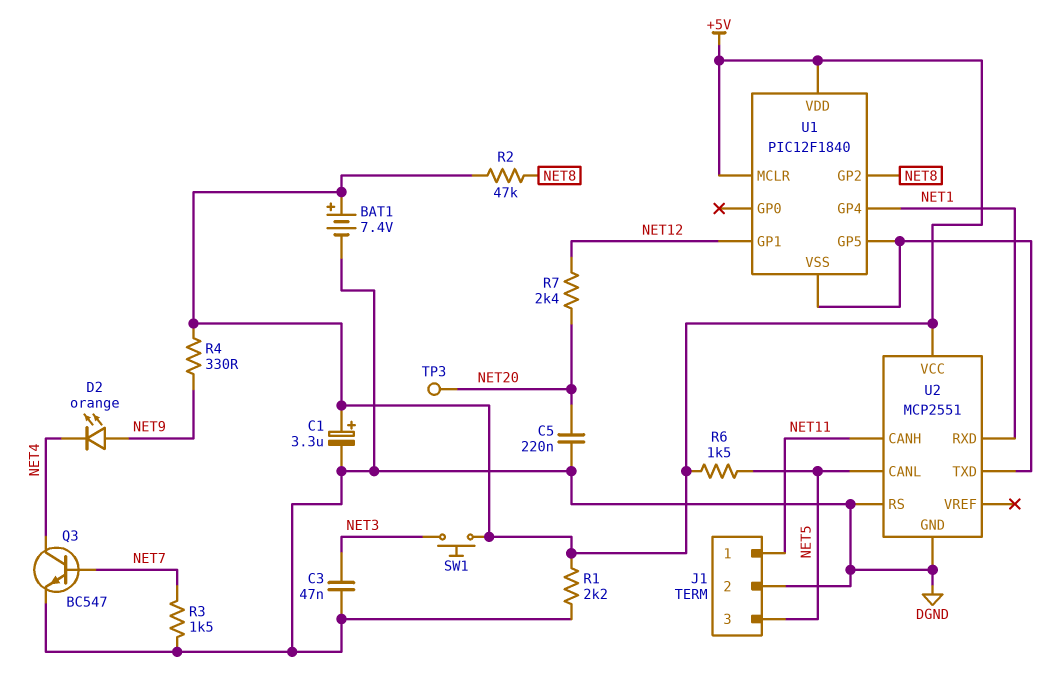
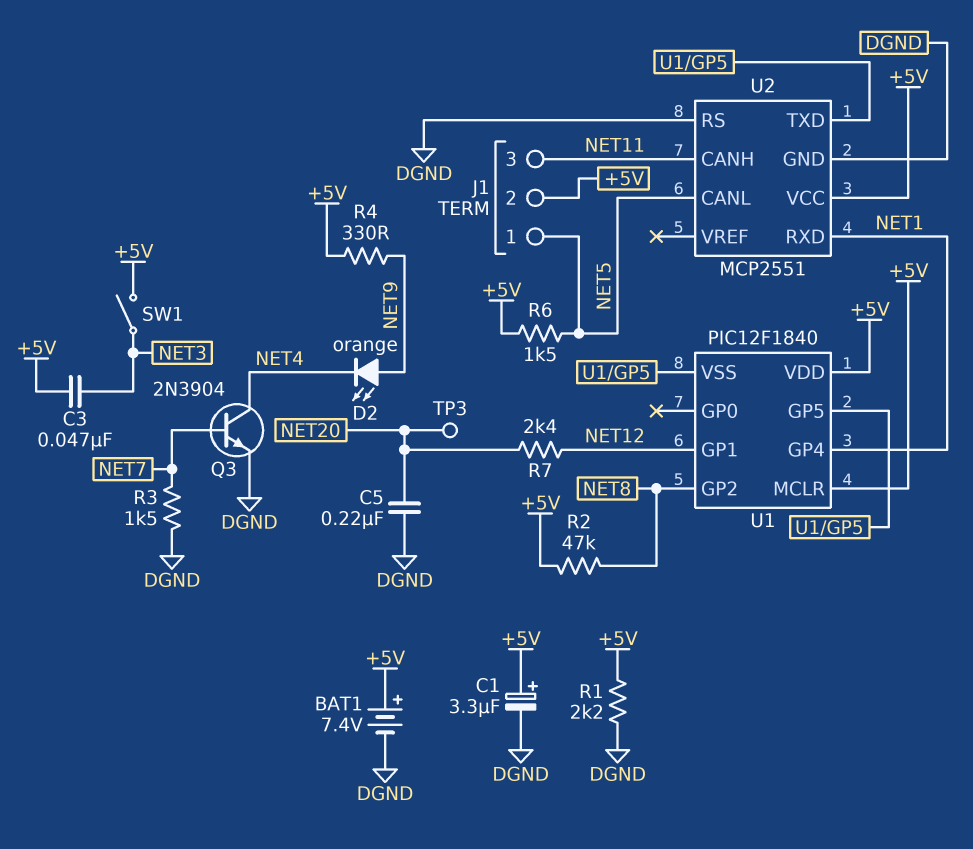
C3: 47nF (DGND, NET3) -> 47nF (+5V, NET3)
J1 pin 1: NET11 -> NET5
J1 pin 2: DGND -> +5V
J1 pin 3: NET5 -> NET11
Q3: NPN BC547 (B NET7, C NET4, E DGND) -> NPN 2N3904 (B NET7, C NET4, E DGND)
SW1: button (+5V, NET3) -> switch (+5V, NET3)

